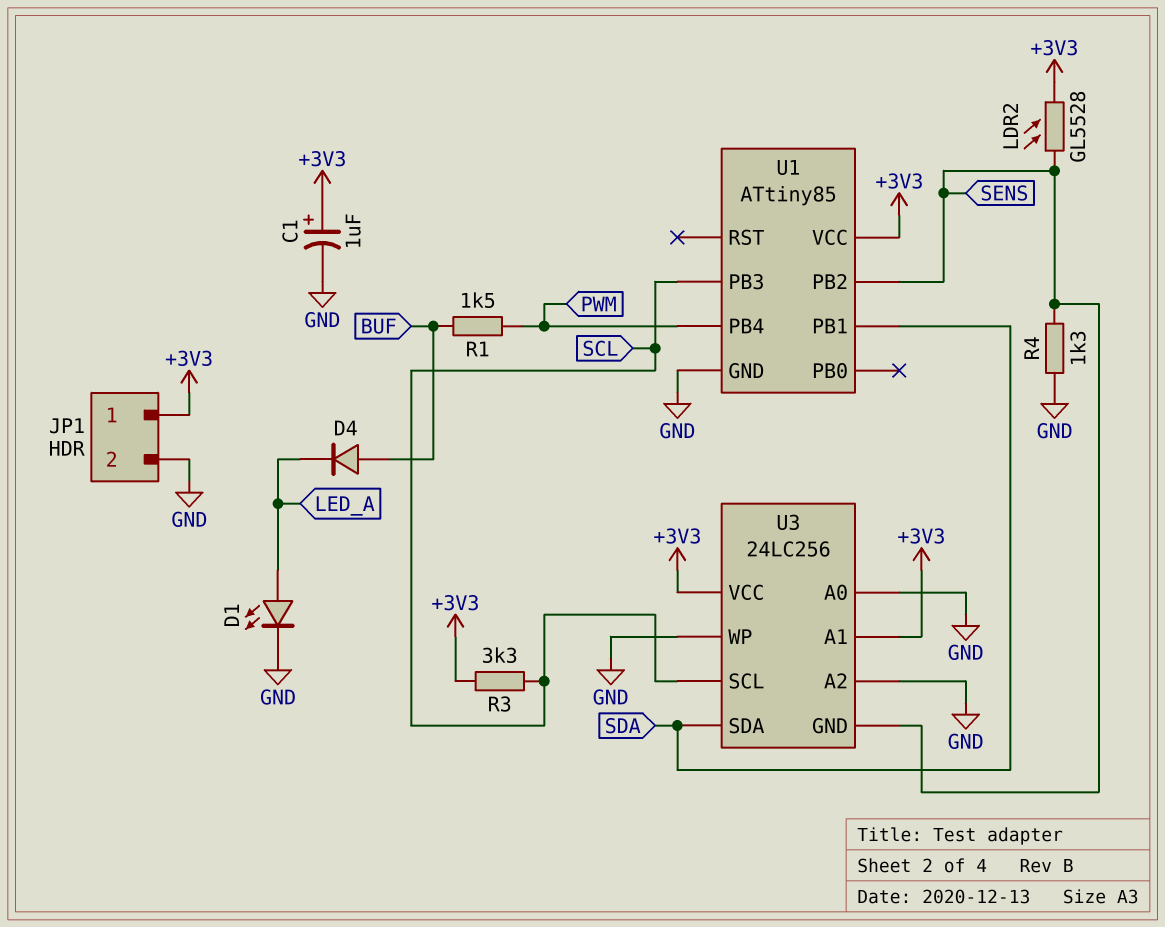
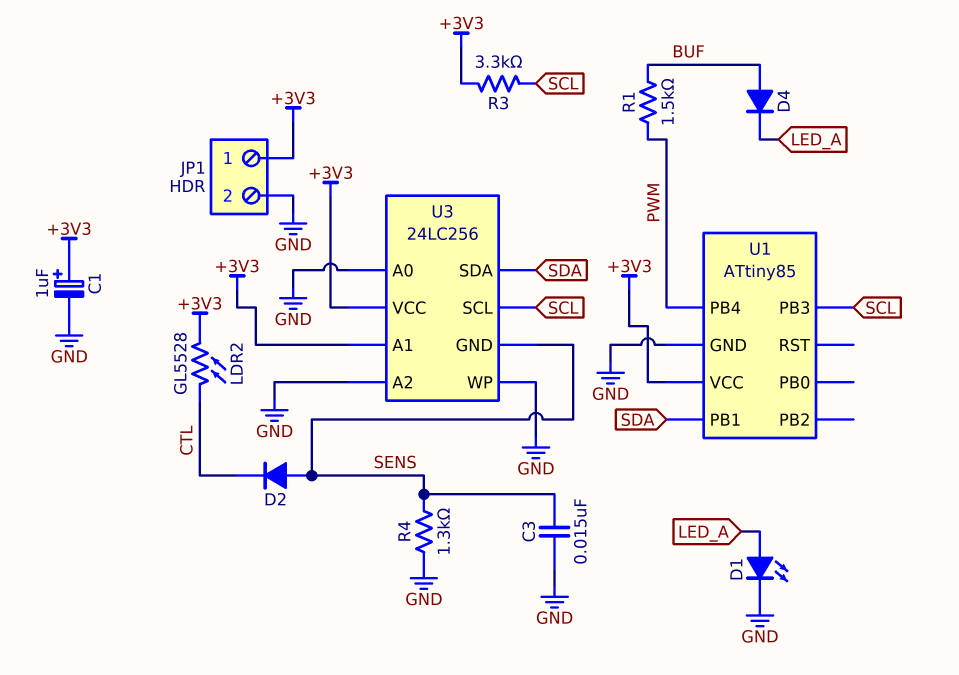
C3: none -> 15nF (GND, SENS)
D2: none -> diode (A SENS, K CTL)
LDR2: GL5528 (+3V3, SENS) -> GL5528 (+3V3, CTL)
U1 pin PB2: SENS -> none

